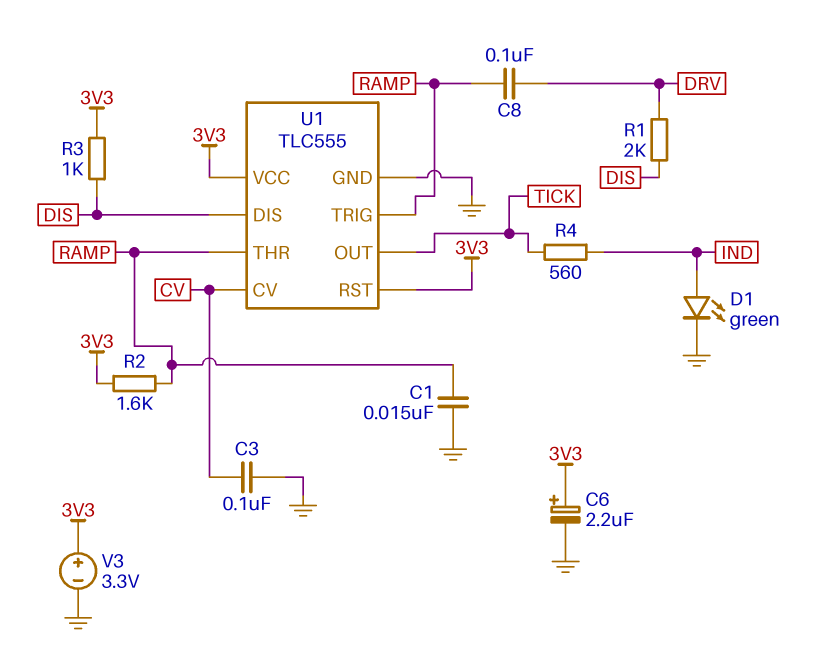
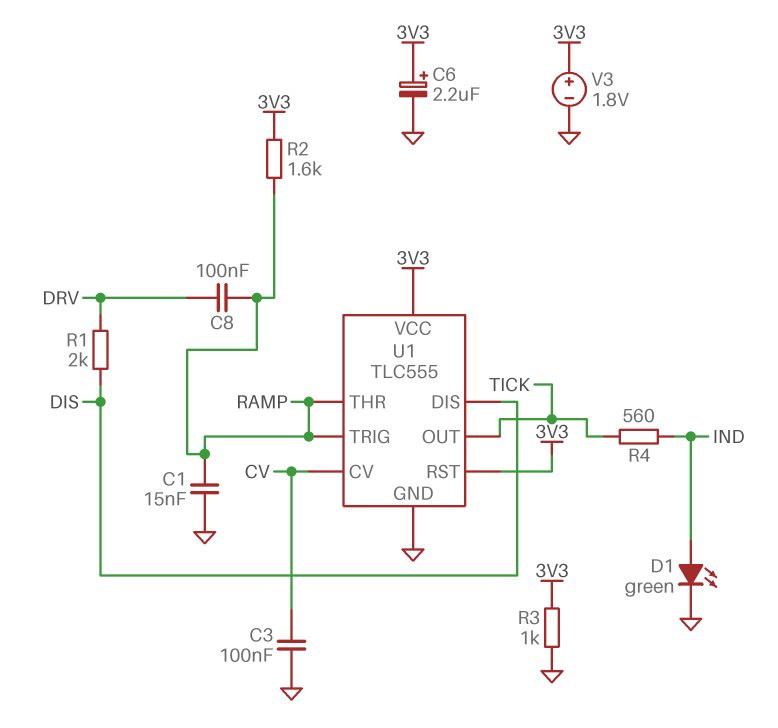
R3: 1k (3V3, DIS) -> 1k (3V3, GND)
V3: 3.3V (plus 3V3, minus GND) -> 1.8V (plus 3V3, minus GND)

